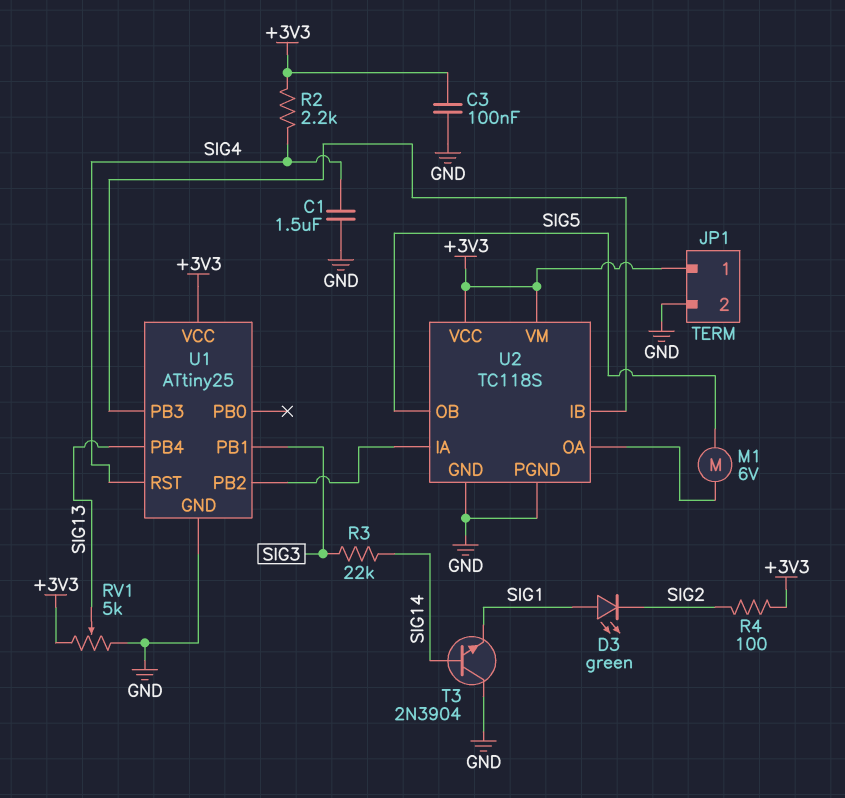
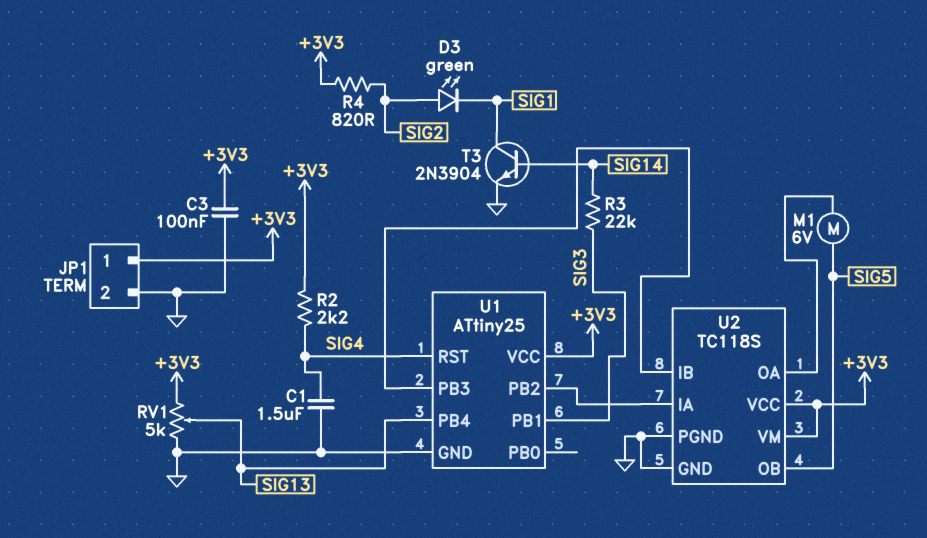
D3: LED green (A SIG1, K SIG2) -> LED green (A SIG2, K SIG1)
R4: 100 (+3V3, SIG2) -> 820 (+3V3, SIG2)
T3: NPN 2N3904 (B SIG14, C GND, E SIG1) -> NPN 2N3904 (B SIG14, C SIG1, E GND)

